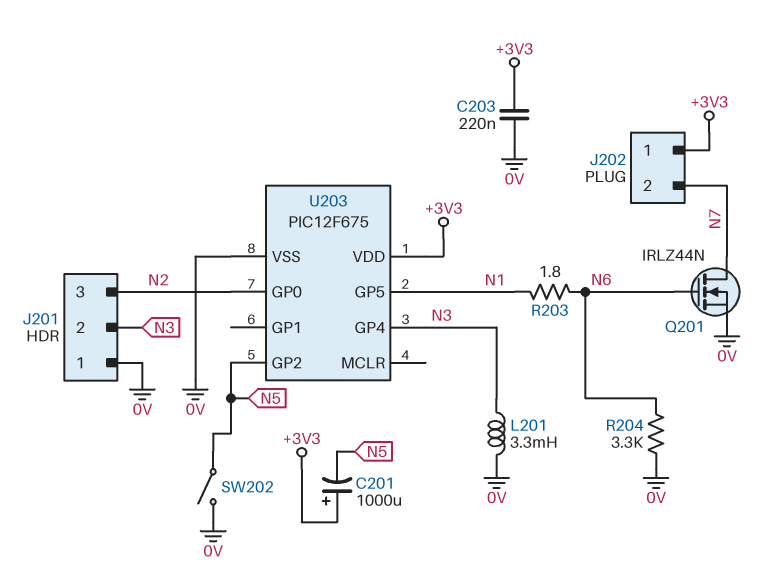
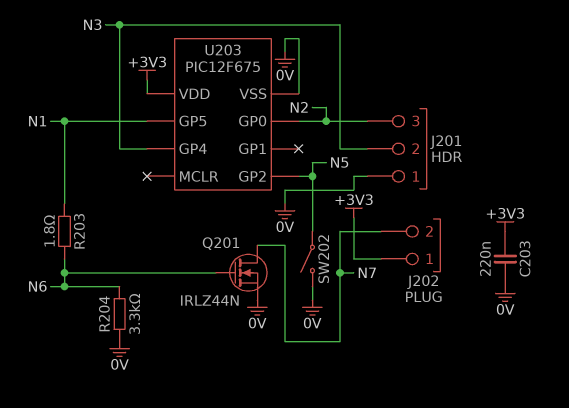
C201: 1000uF (plus +3V3, minus N5) -> none
L201: 3.3mH (0V, N3) -> none

